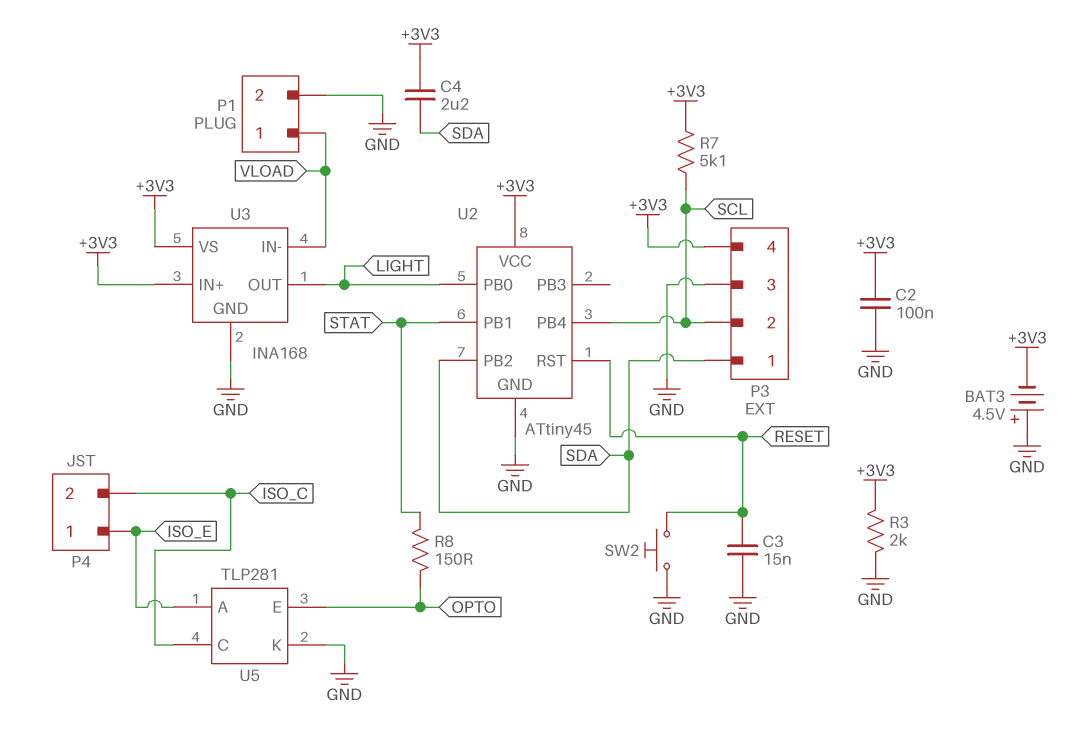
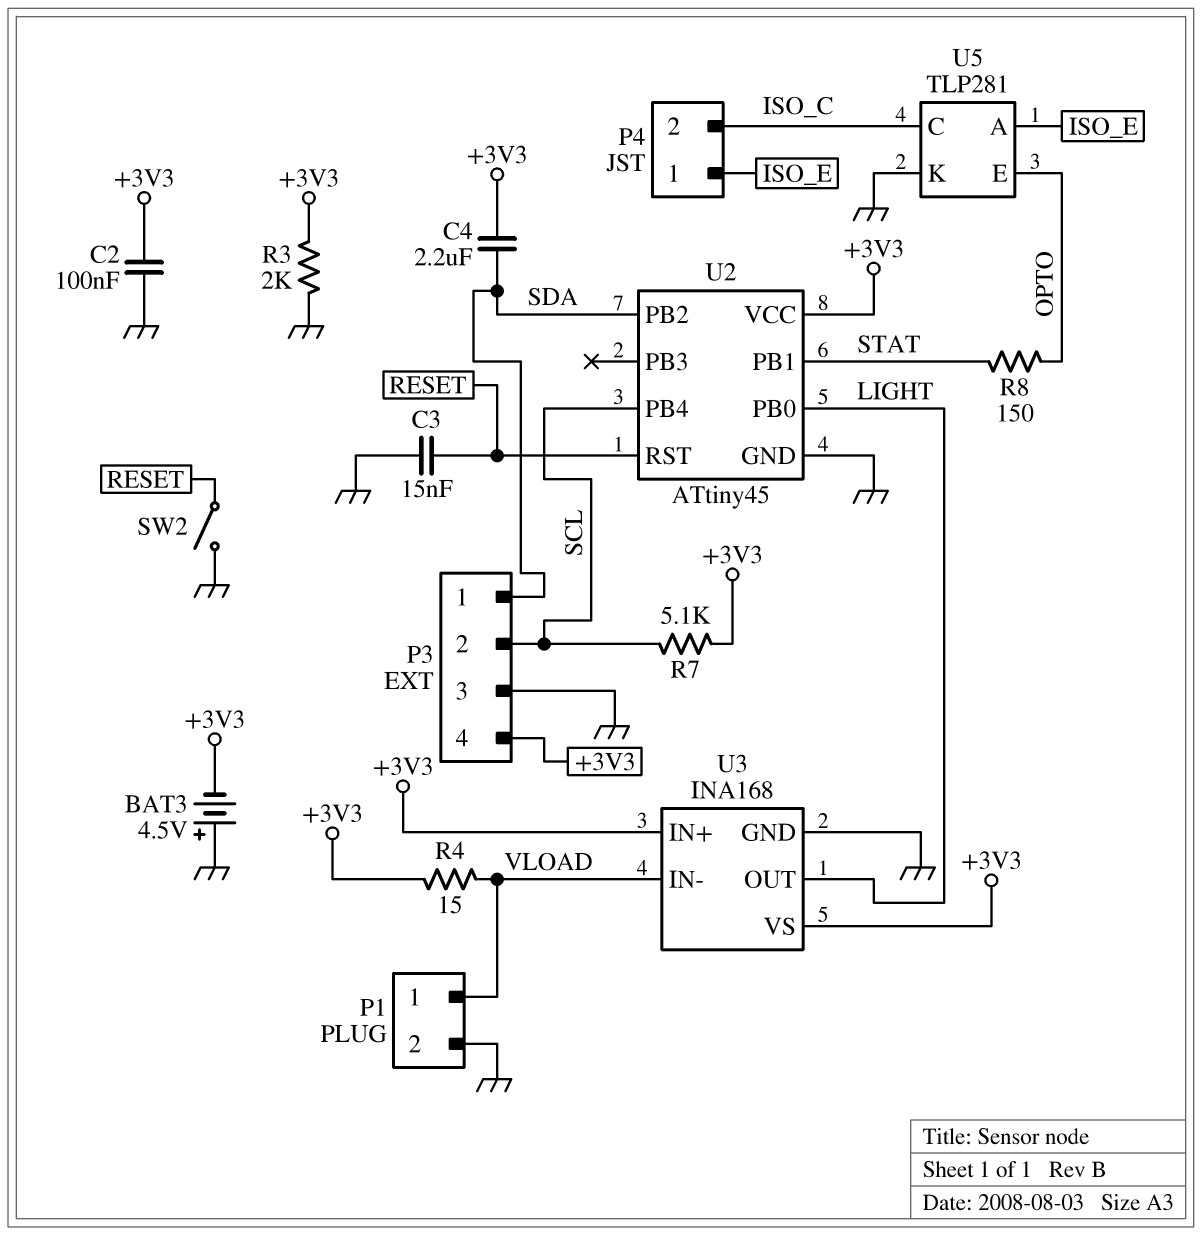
R4: none -> 15 (+3V3, VLOAD)
SW2: button (GND, RESET) -> switch (GND, RESET)

